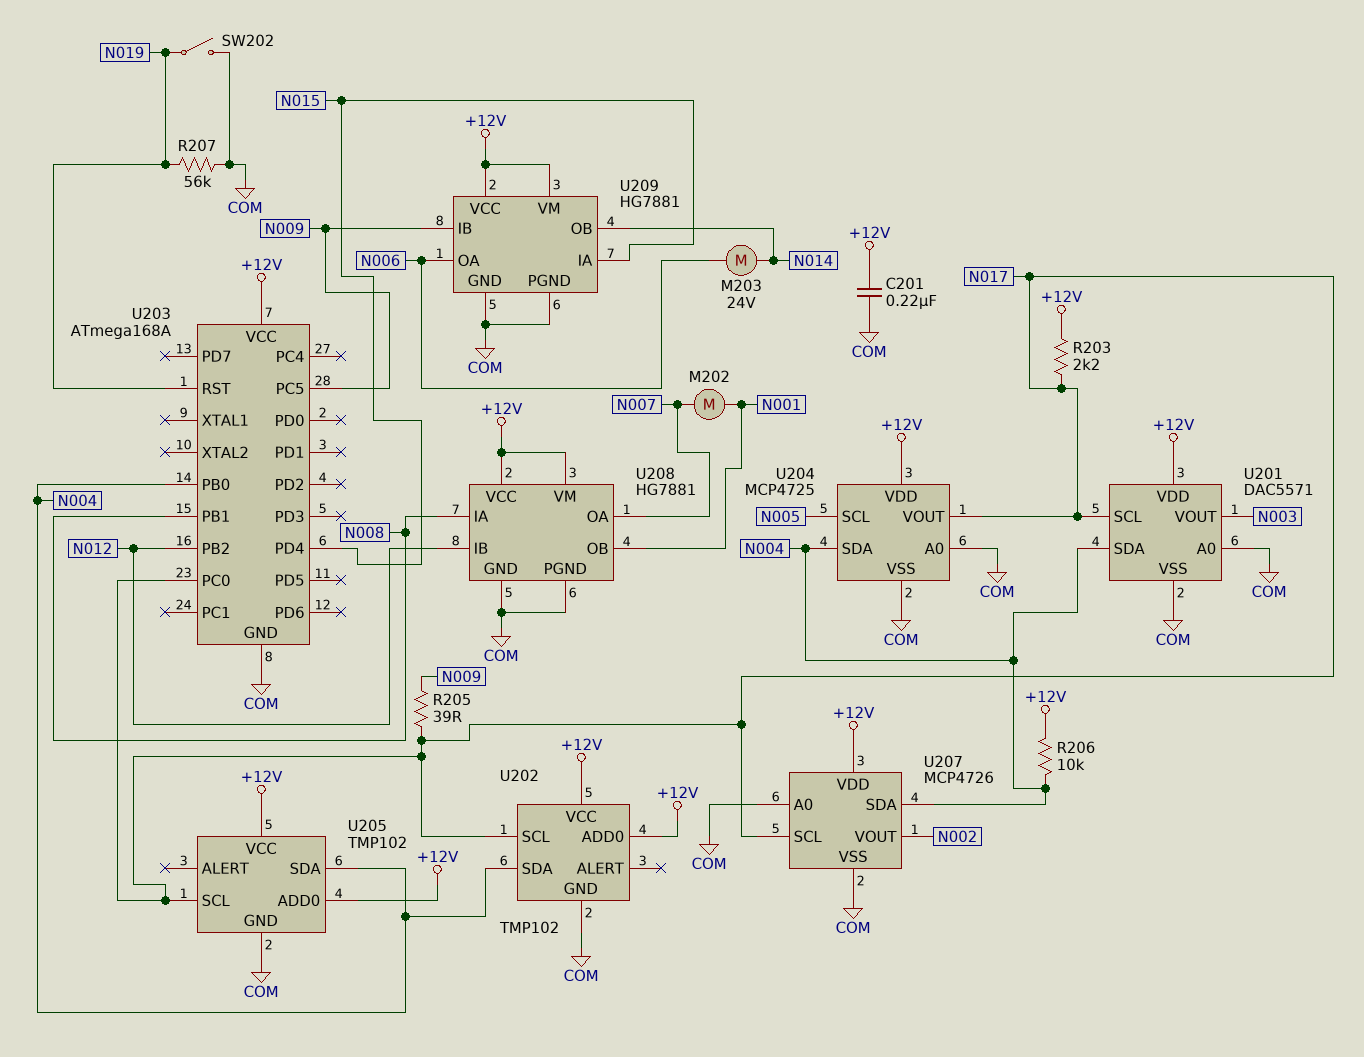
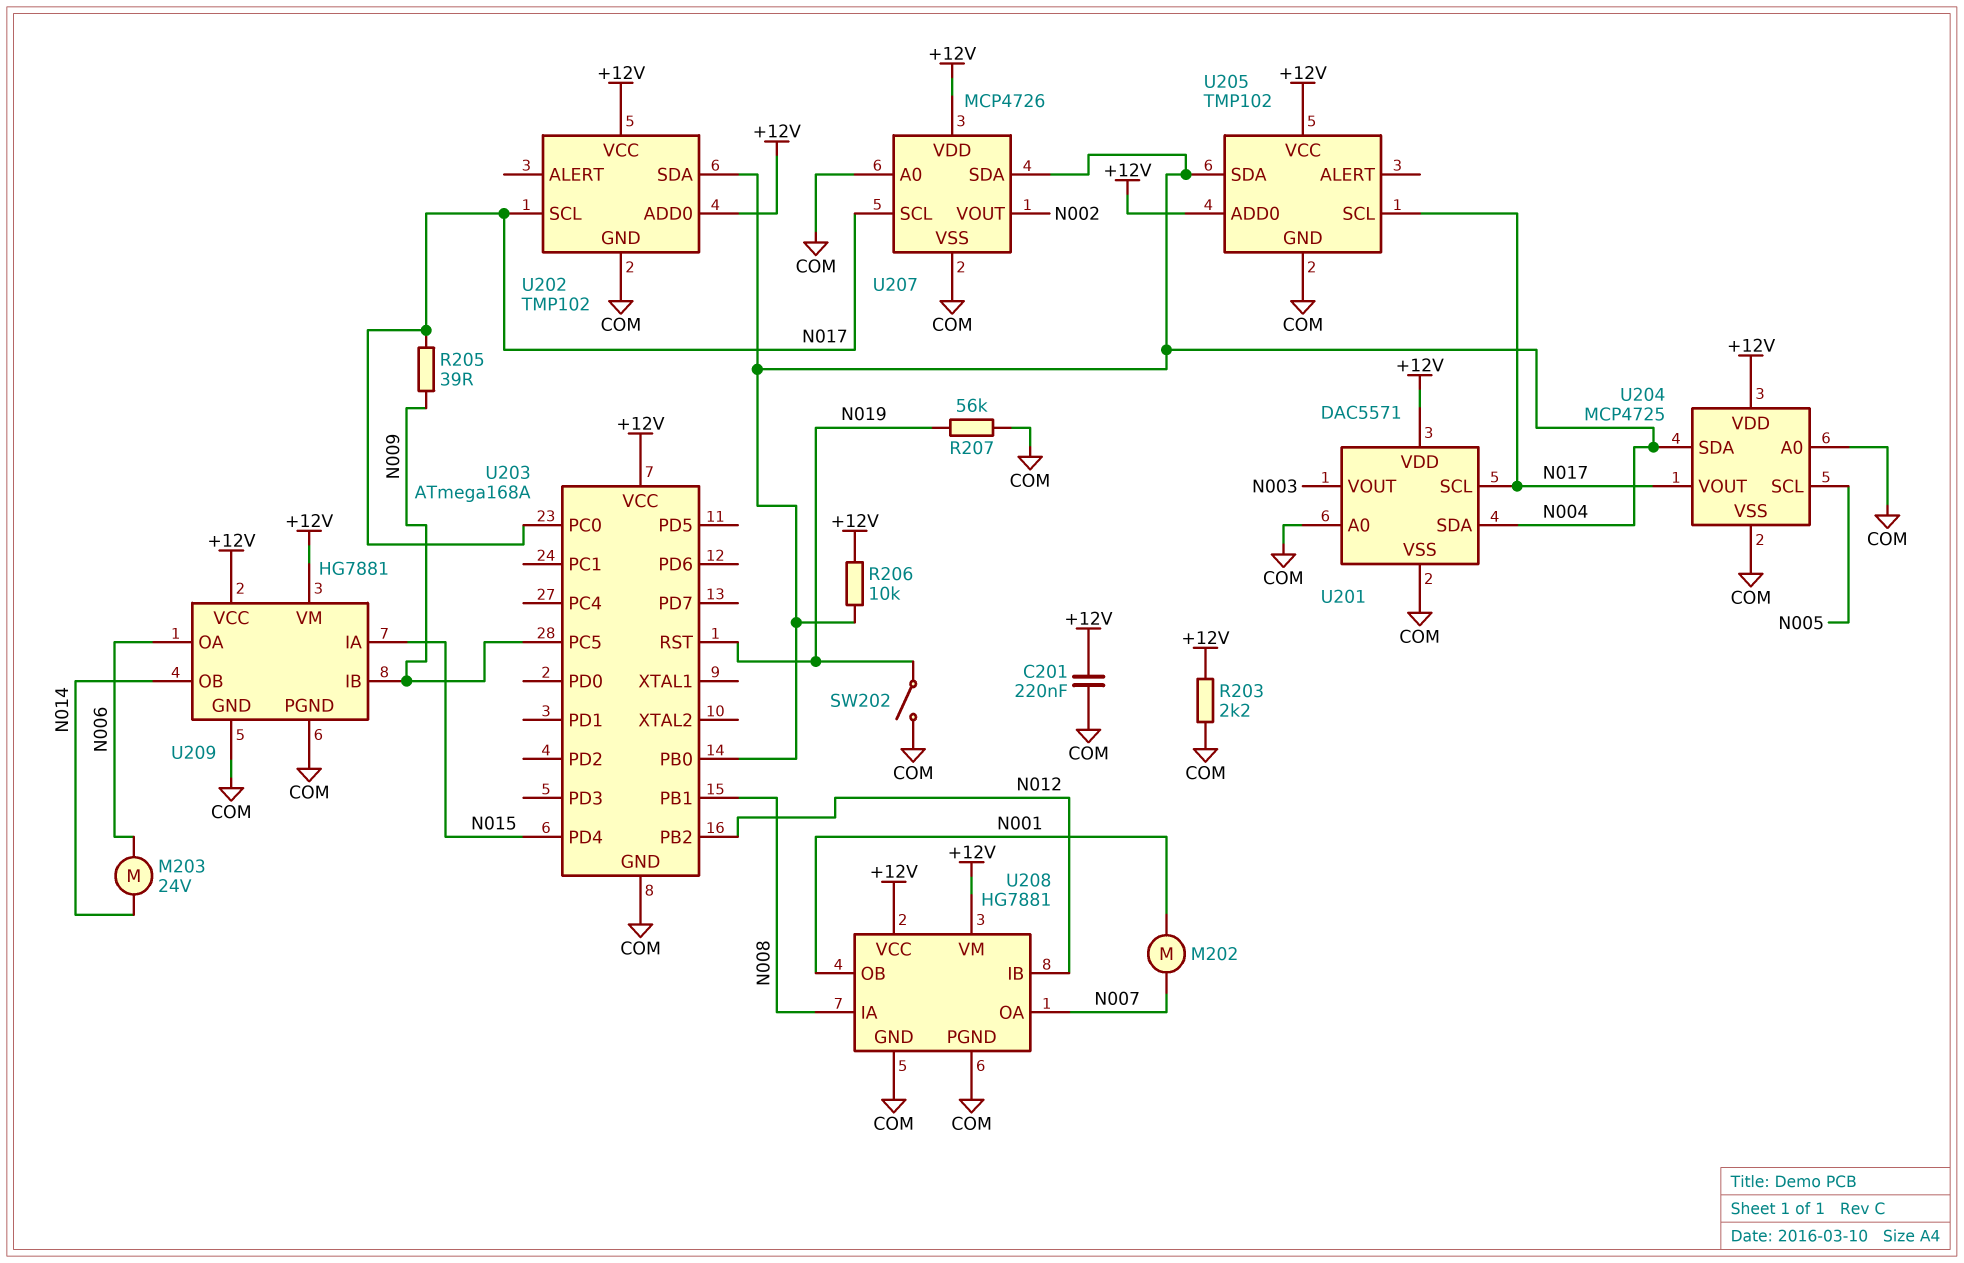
R203: 2.2k (+12V, N017) -> 2.2k (+12V, COM)

